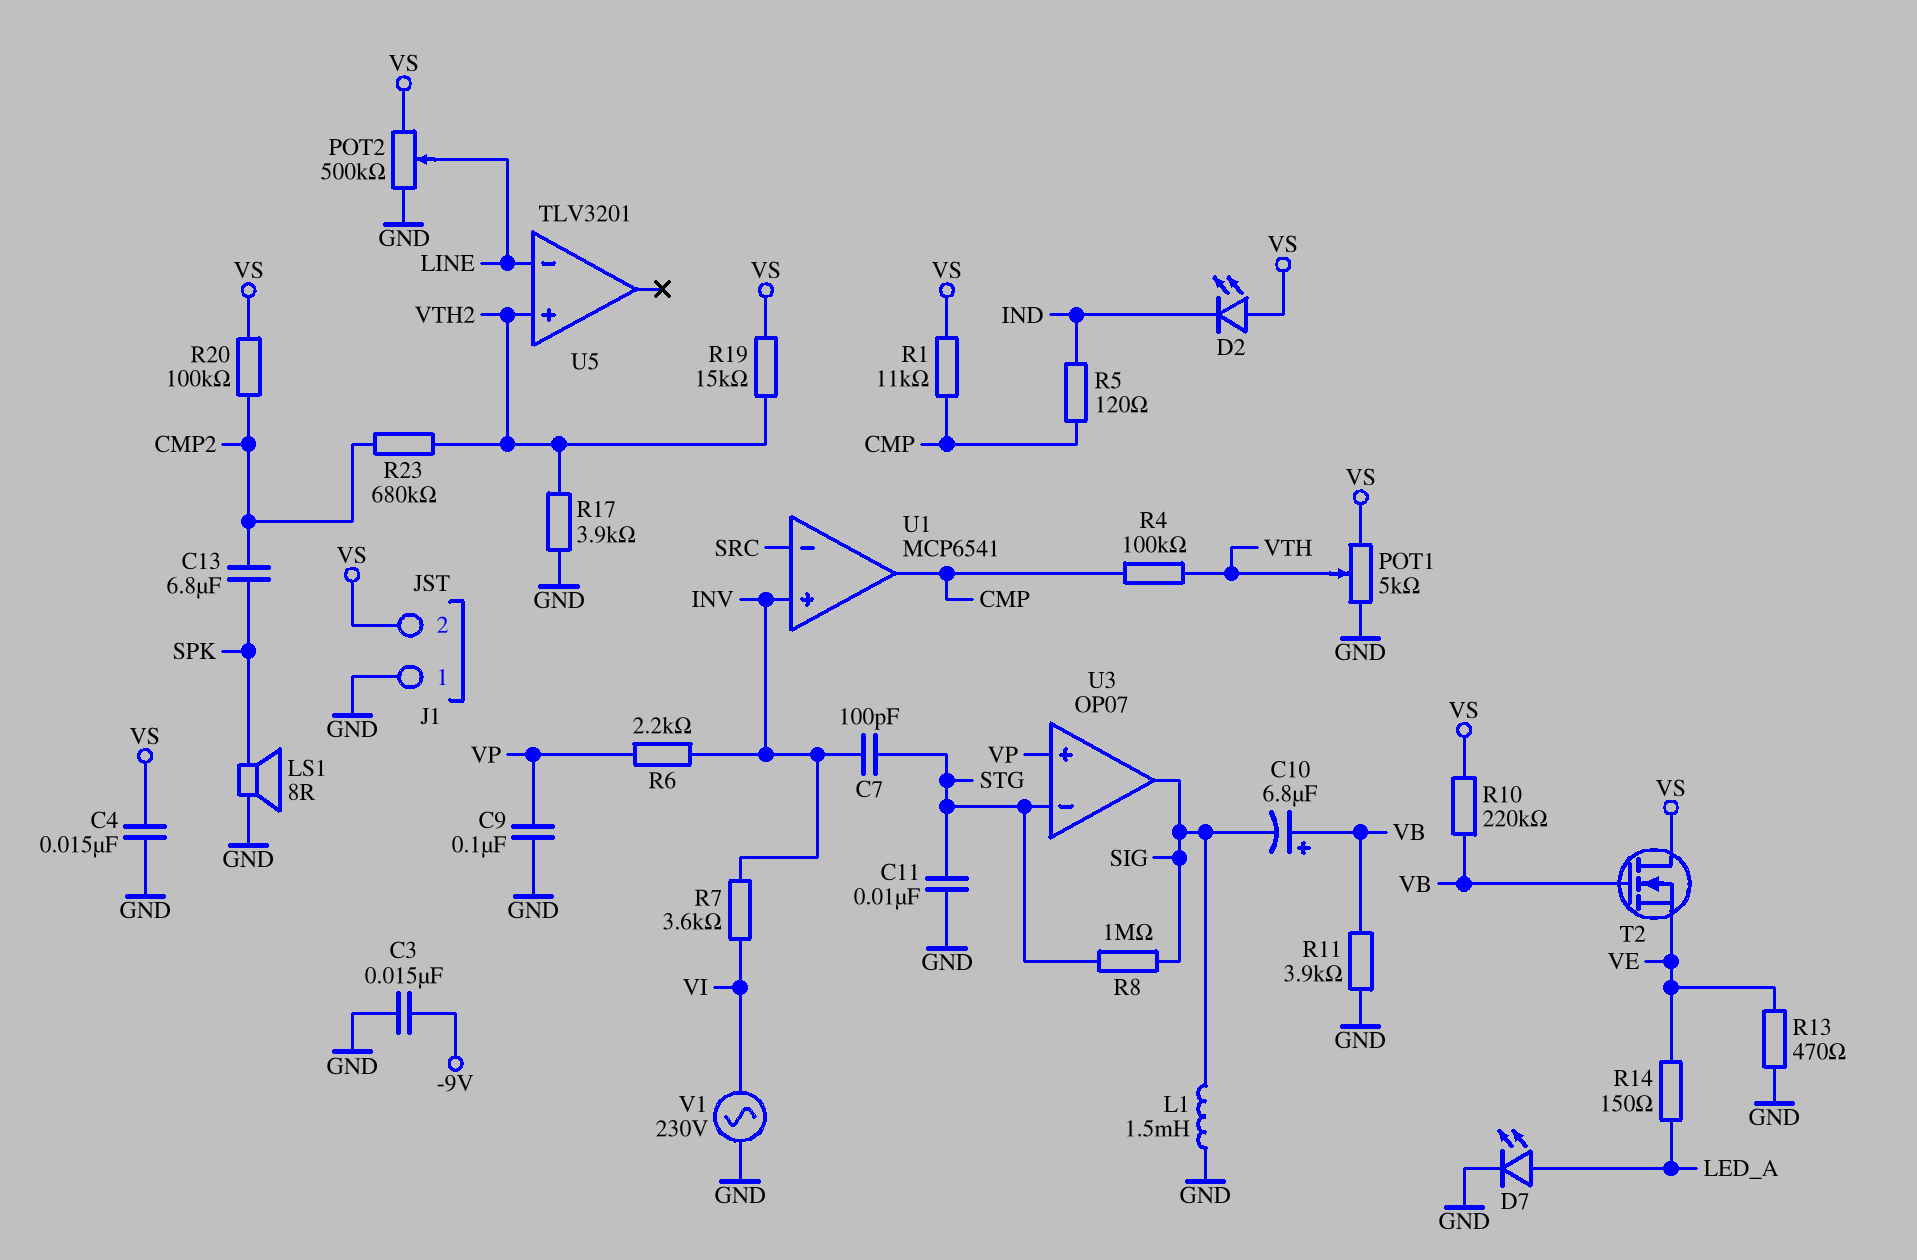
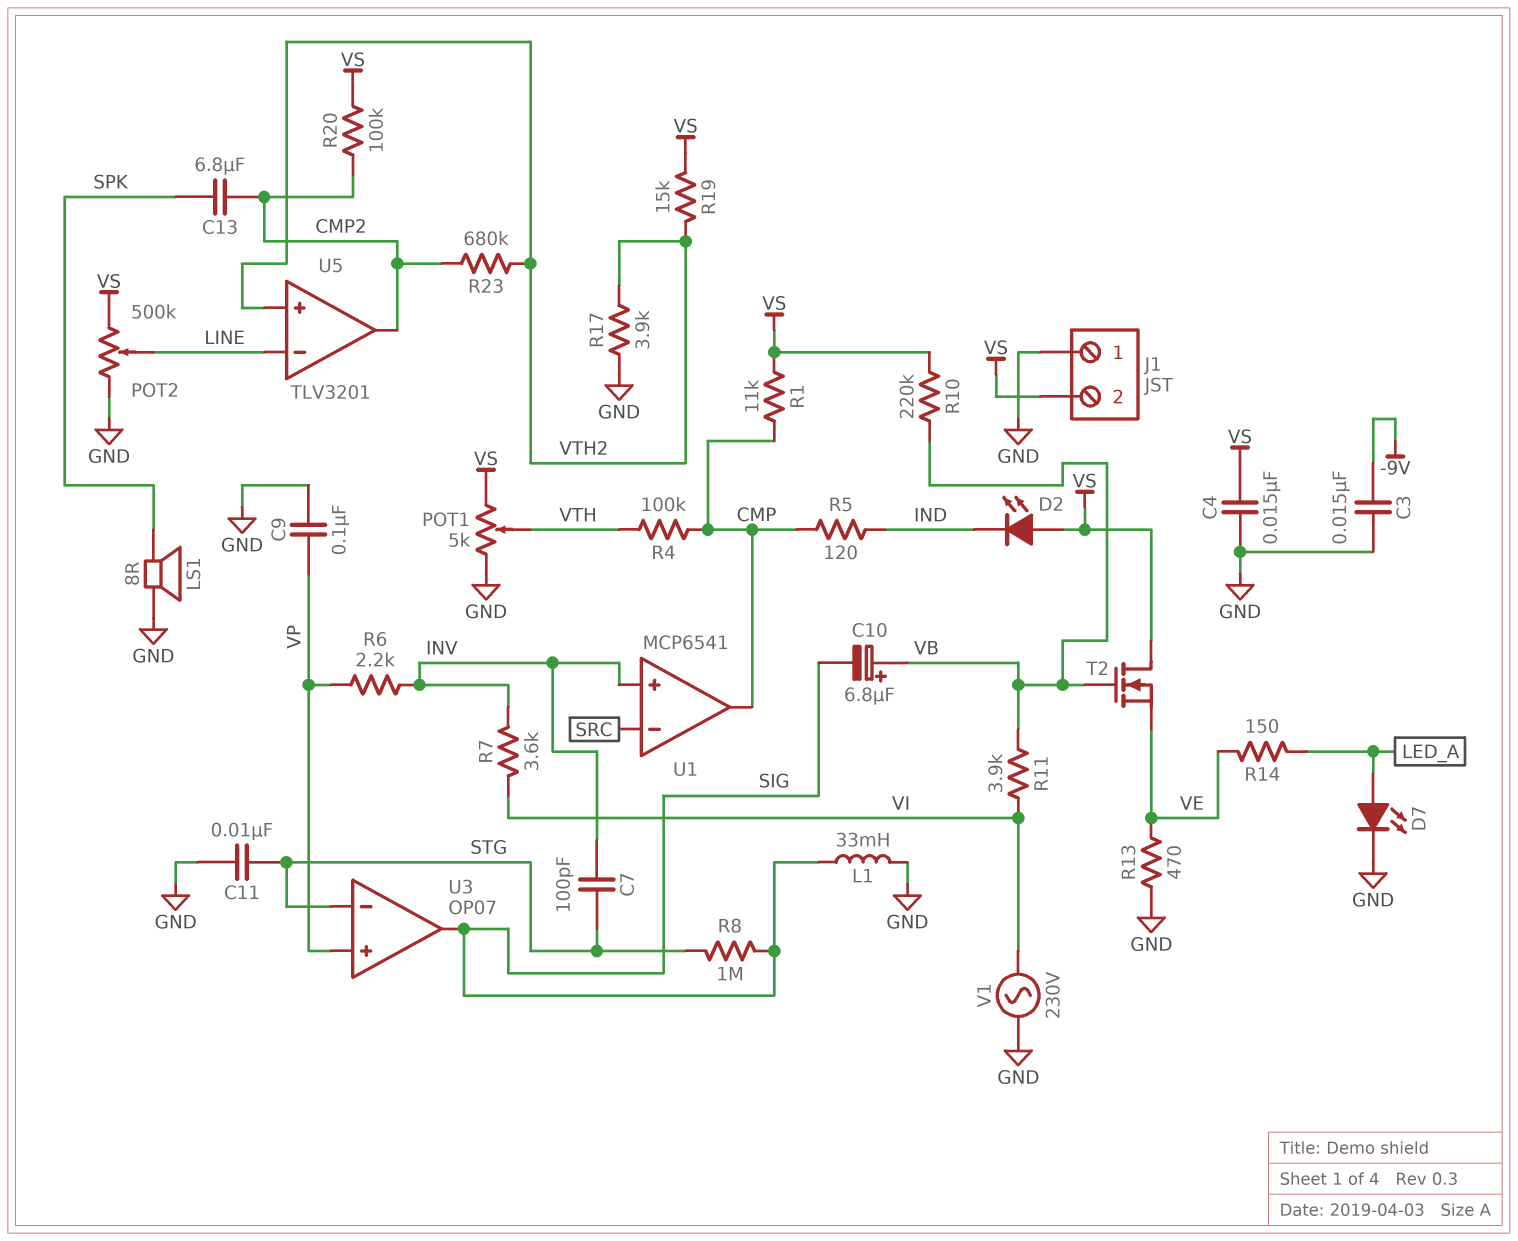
L1: 1.5mH (GND, SIG) -> 33mH (GND, SIG)
R11: 3.9k (GND, VB) -> 3.9k (VB, VI)
U5 pin out: none -> CMP2

